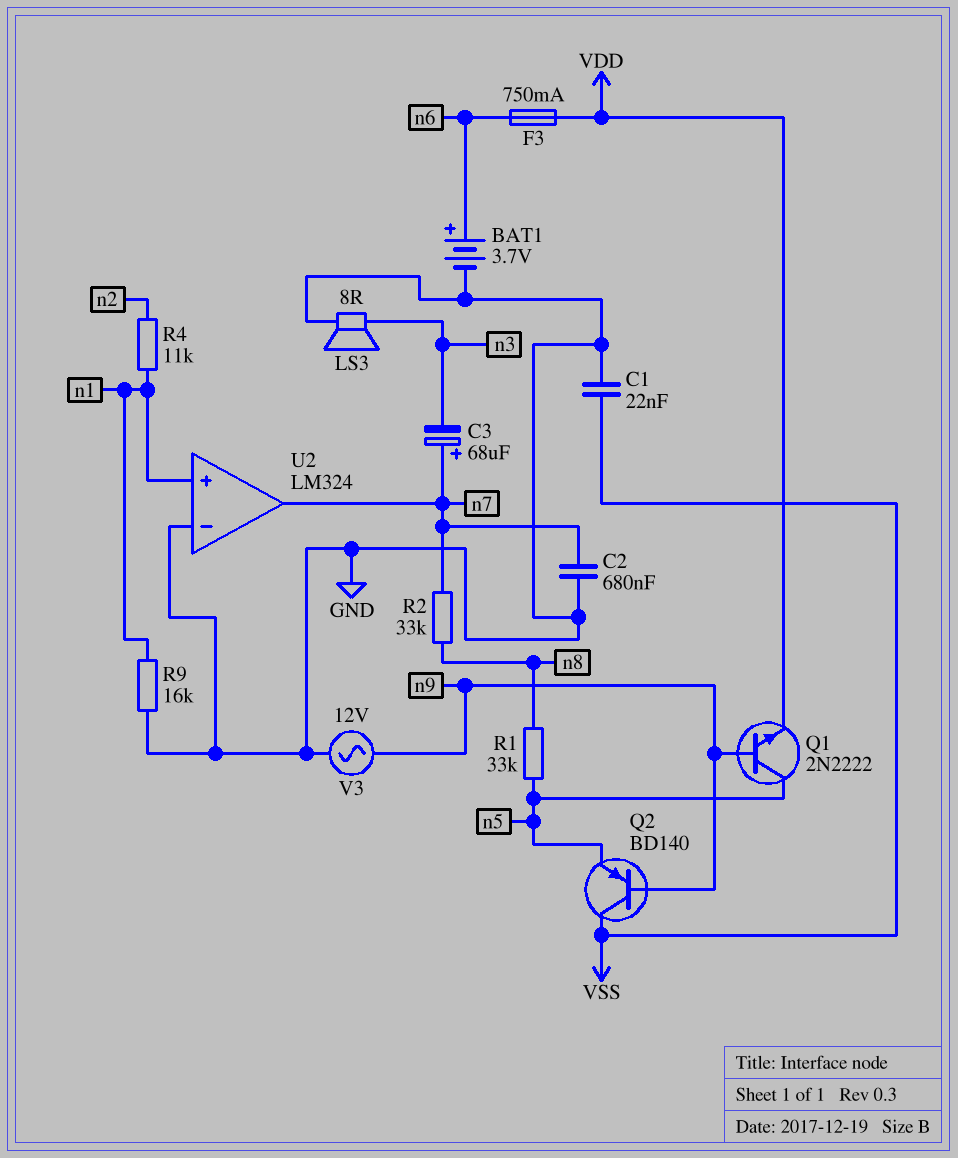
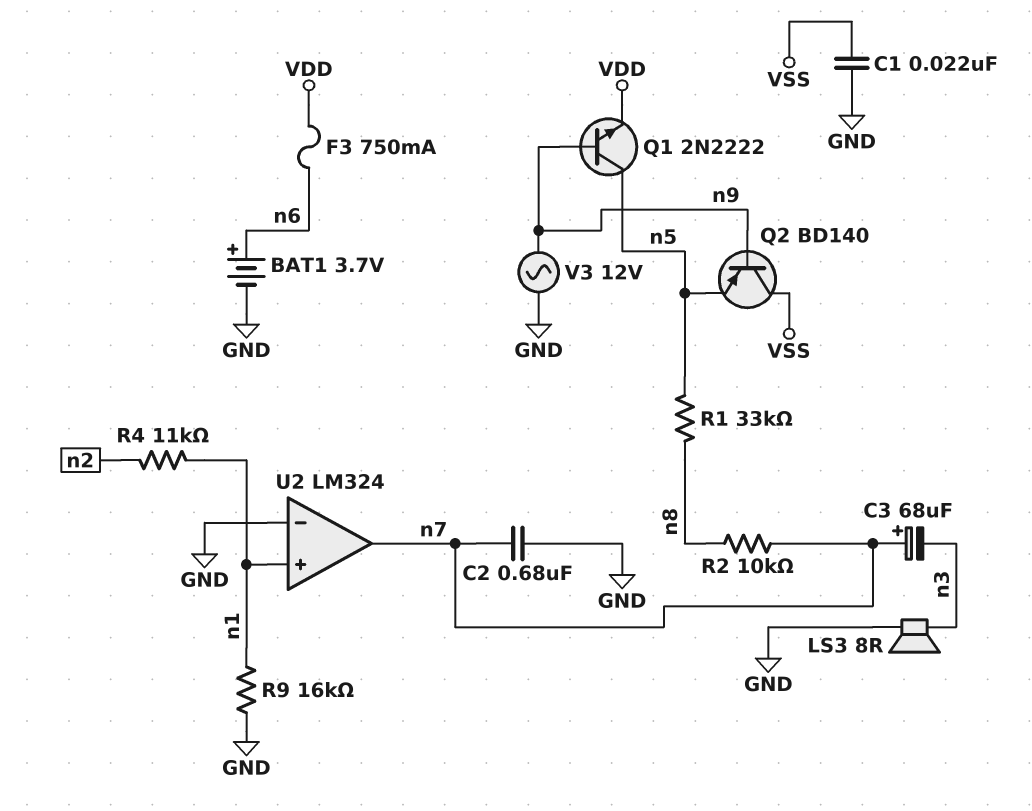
R2: 33k (n7, n8) -> 10k (n7, n8)

